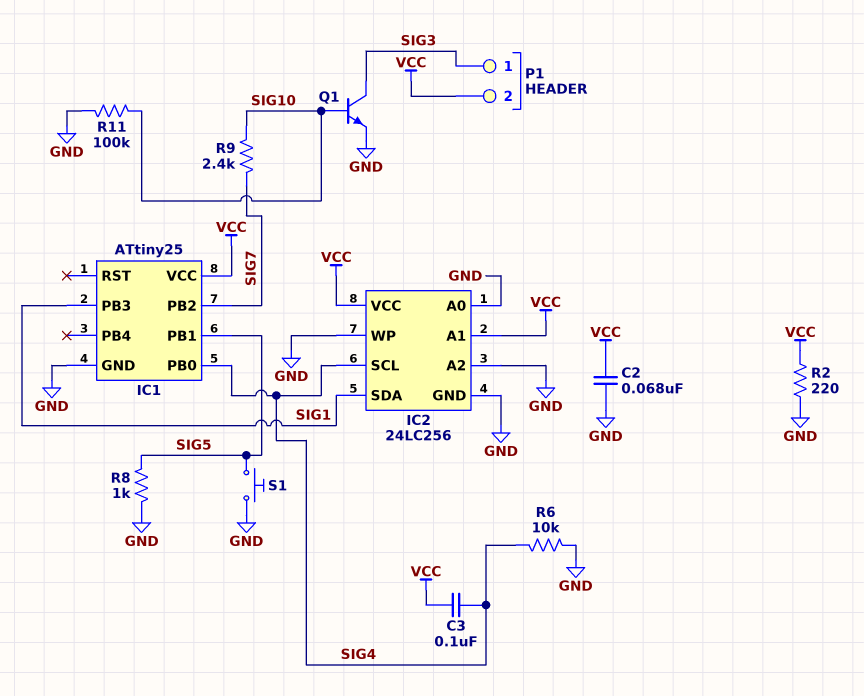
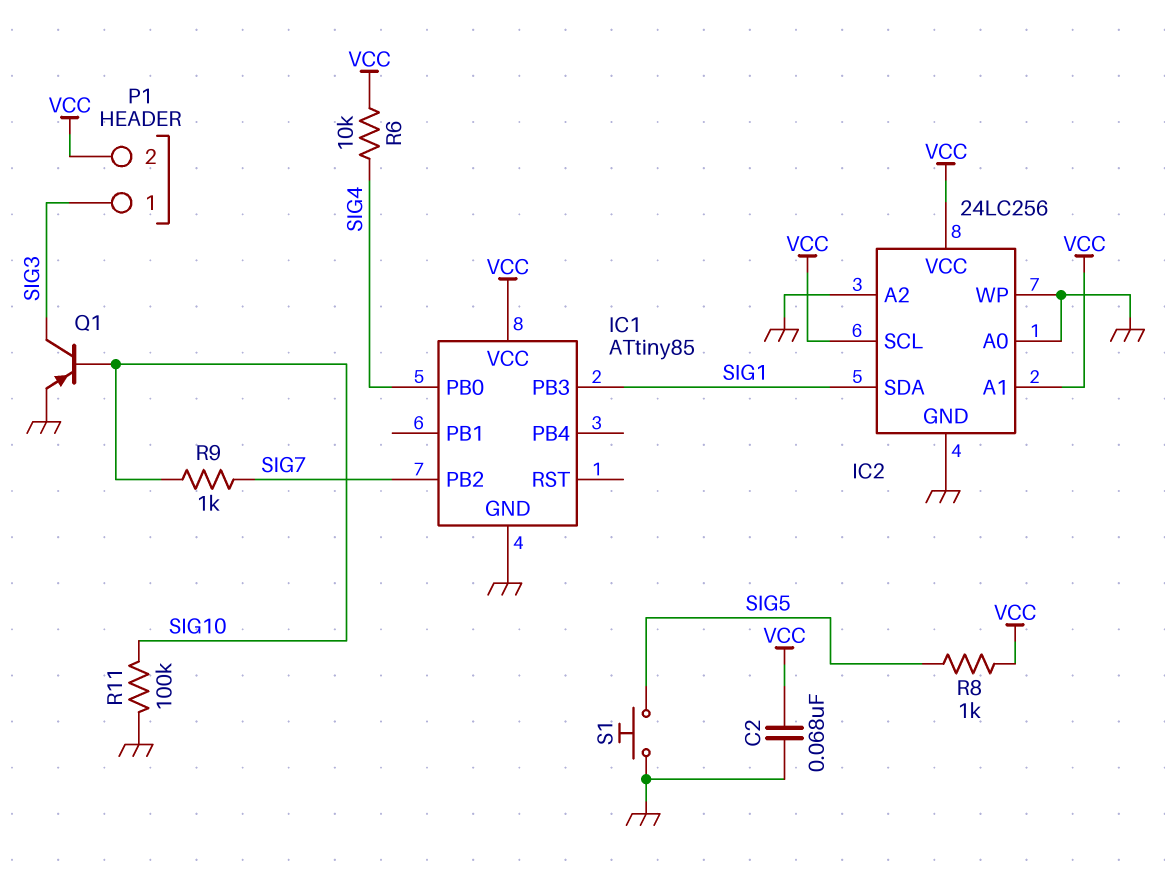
C3: 100nF (SIG4, VCC) -> none
IC1: ATtiny25 -> ATtiny85
IC1 pin PB1: SIG5 -> none
IC2 pin SCL: SIG4 -> VCC
Q1: NPN (B SIG10, C SIG3, E GND) -> PNP (B SIG10, C SIG3, E GND)
R2: 220 (GND, VCC) -> none
R6: 10k (GND, SIG4) -> 10k (SIG4, VCC)
R8: 1k (GND, SIG5) -> 1k (SIG5, VCC)
R9: 2.4k (SIG7, SIG10) -> 1k (SIG7, SIG10)

